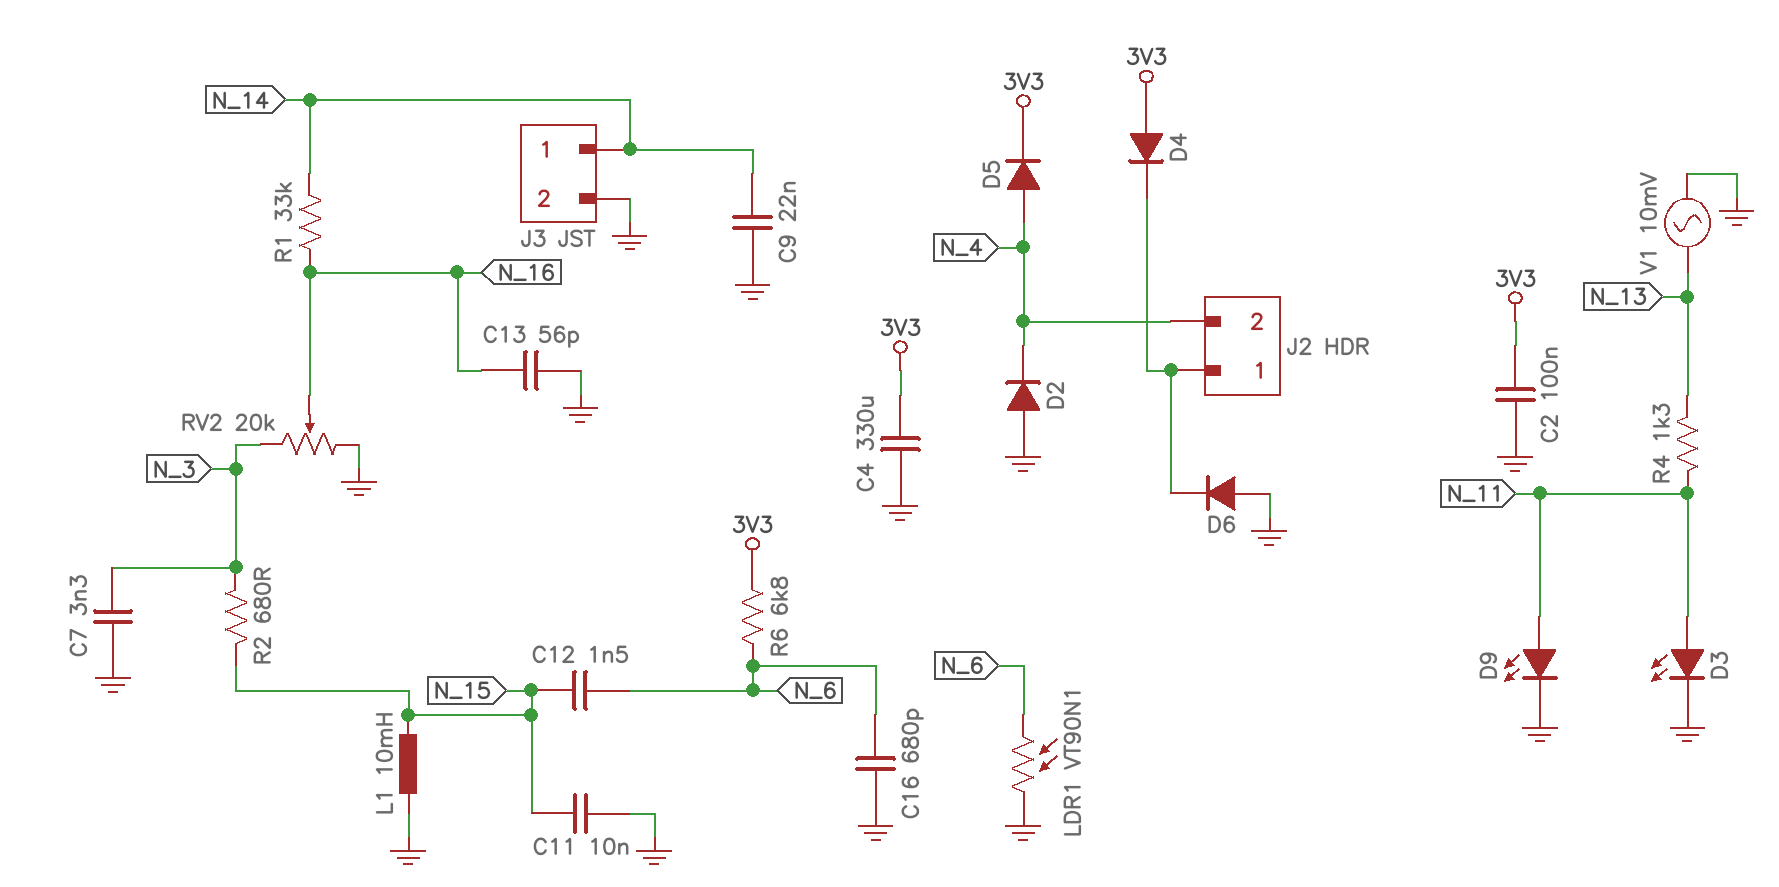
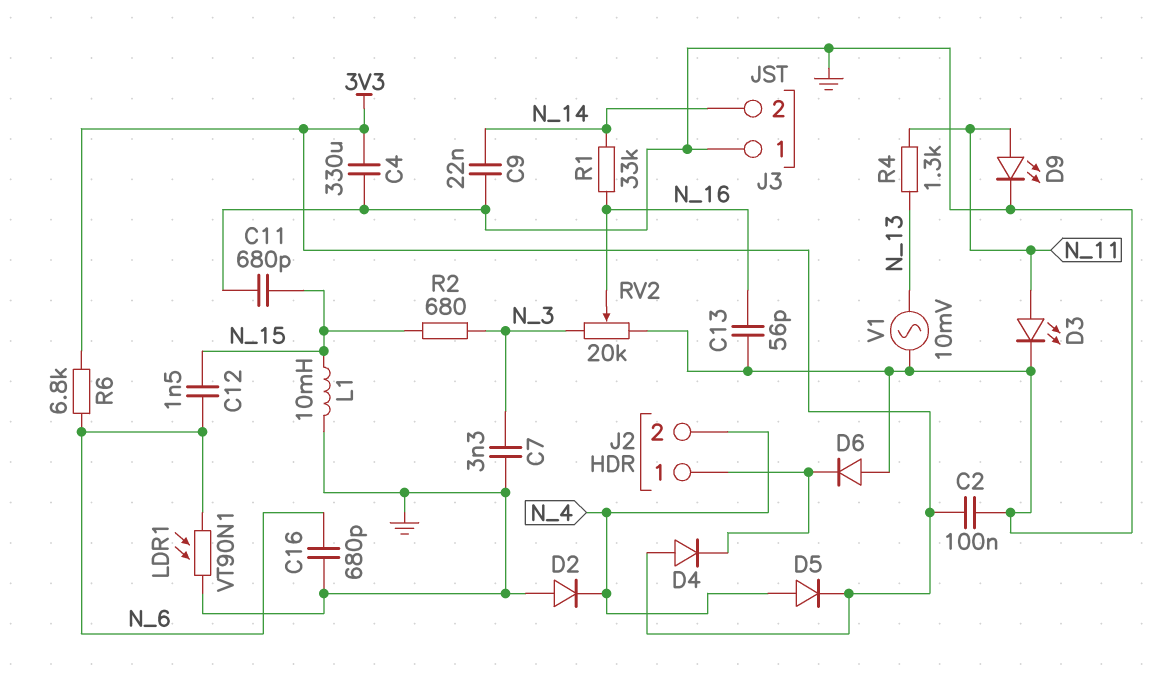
C11: 10nF (GND, N_15) -> 680pF (GND, N_15)
J3 pin 1: N_14 -> GND
J3 pin 2: GND -> N_14

